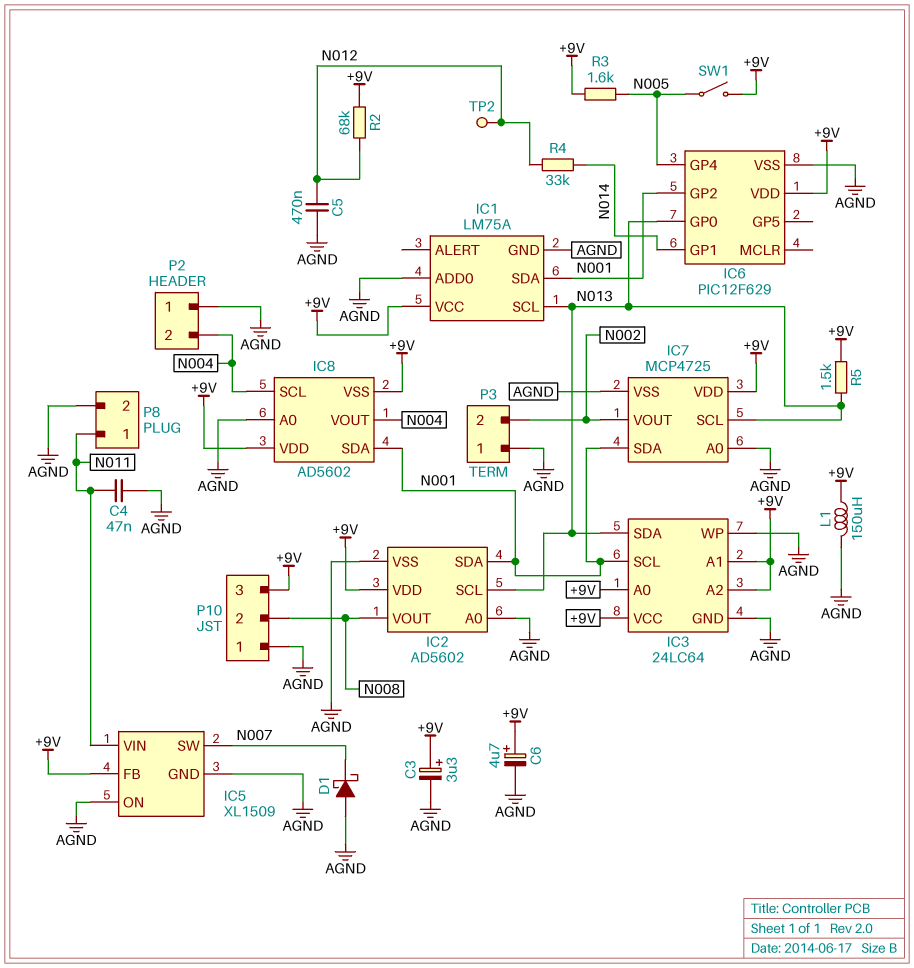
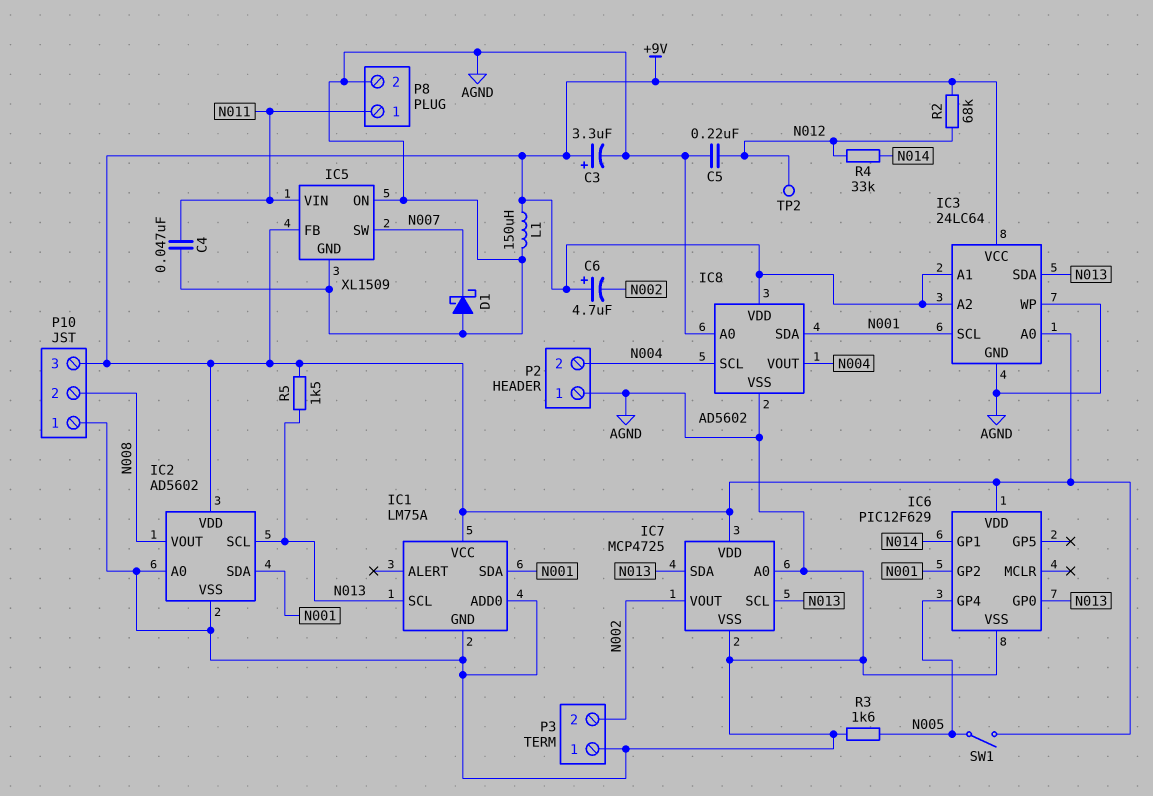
C5: 470nF (AGND, N012) -> 220nF (AGND, N012)
C6: 4.7uF (plus +9V, minus AGND) -> 4.7uF (plus +9V, minus N002)
IC7 pin SDA: N001 -> N013
IC8 pin VSS: +9V -> AGND
R3: 1.6k (+9V, N005) -> 1.6k (AGND, N005)

